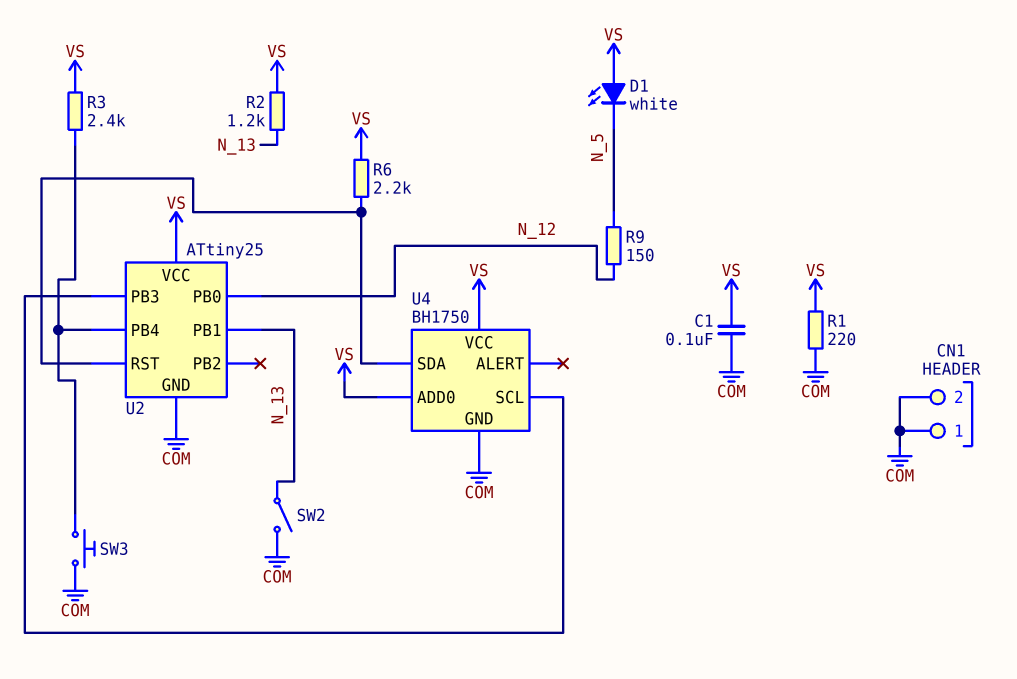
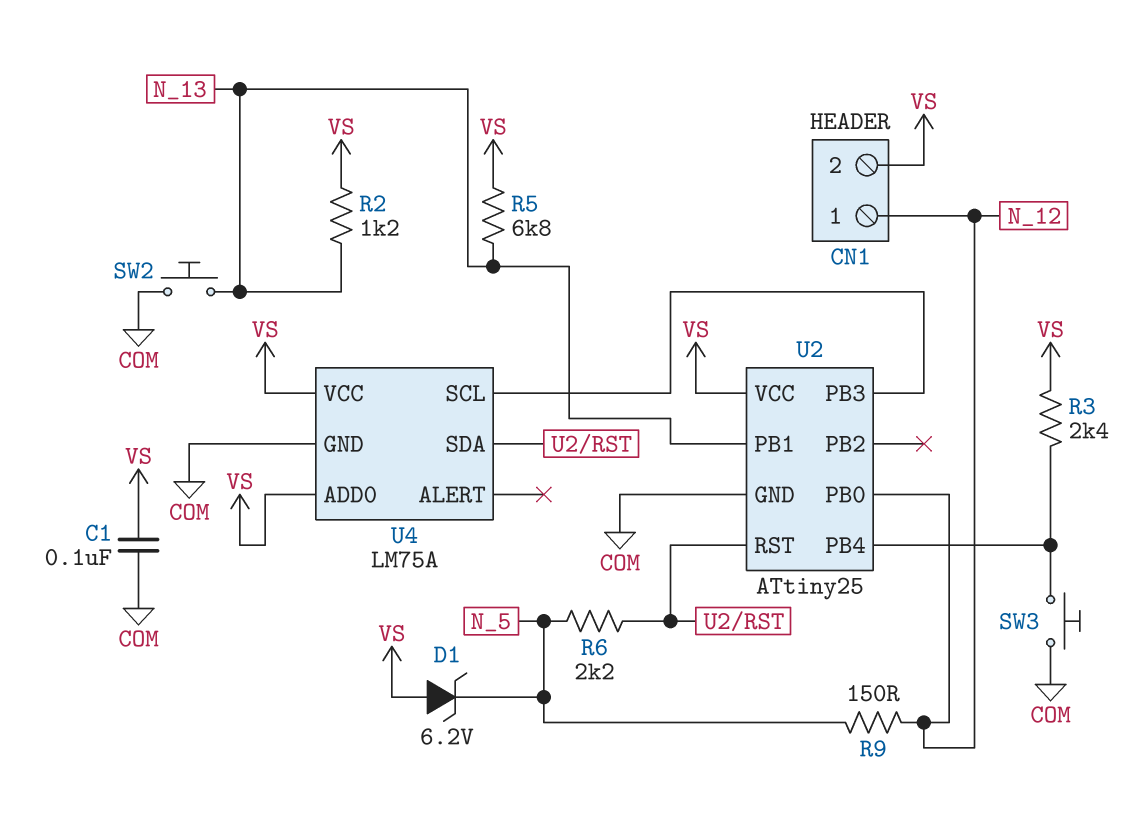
CN1 pin 1: COM -> N_12
CN1 pin 2: COM -> VS
D1: LED white (A VS, K N_5) -> zener 6.2V (A VS, K N_5)
R1: 220 (COM, VS) -> none
R5: none -> 6.8k (N_13, VS)
R6: 2.2k (U2/RST, VS) -> 2.2k (N_5, U2/RST)
SW2: switch (COM, N_13) -> button (COM, N_13)
U4: BH1750 -> LM75A

